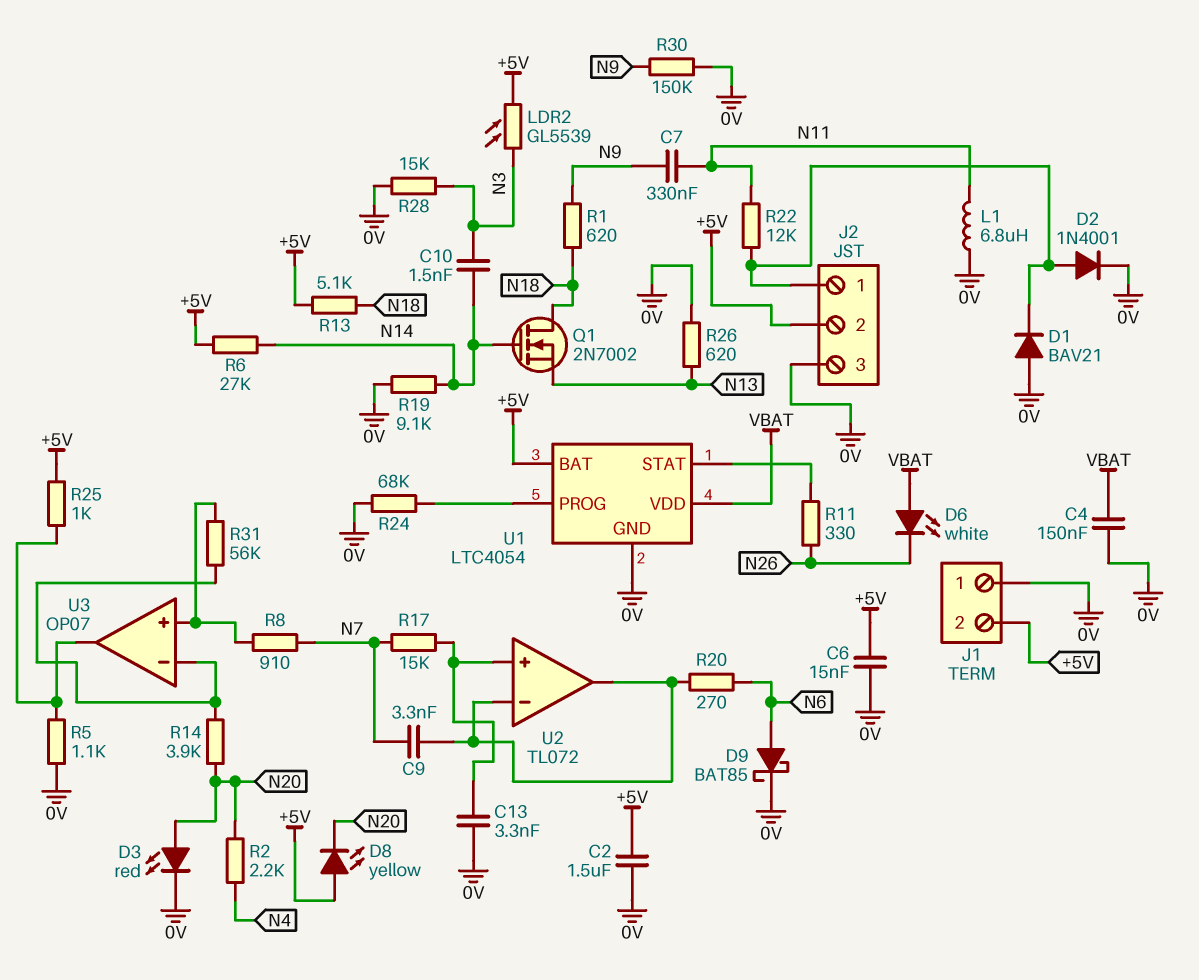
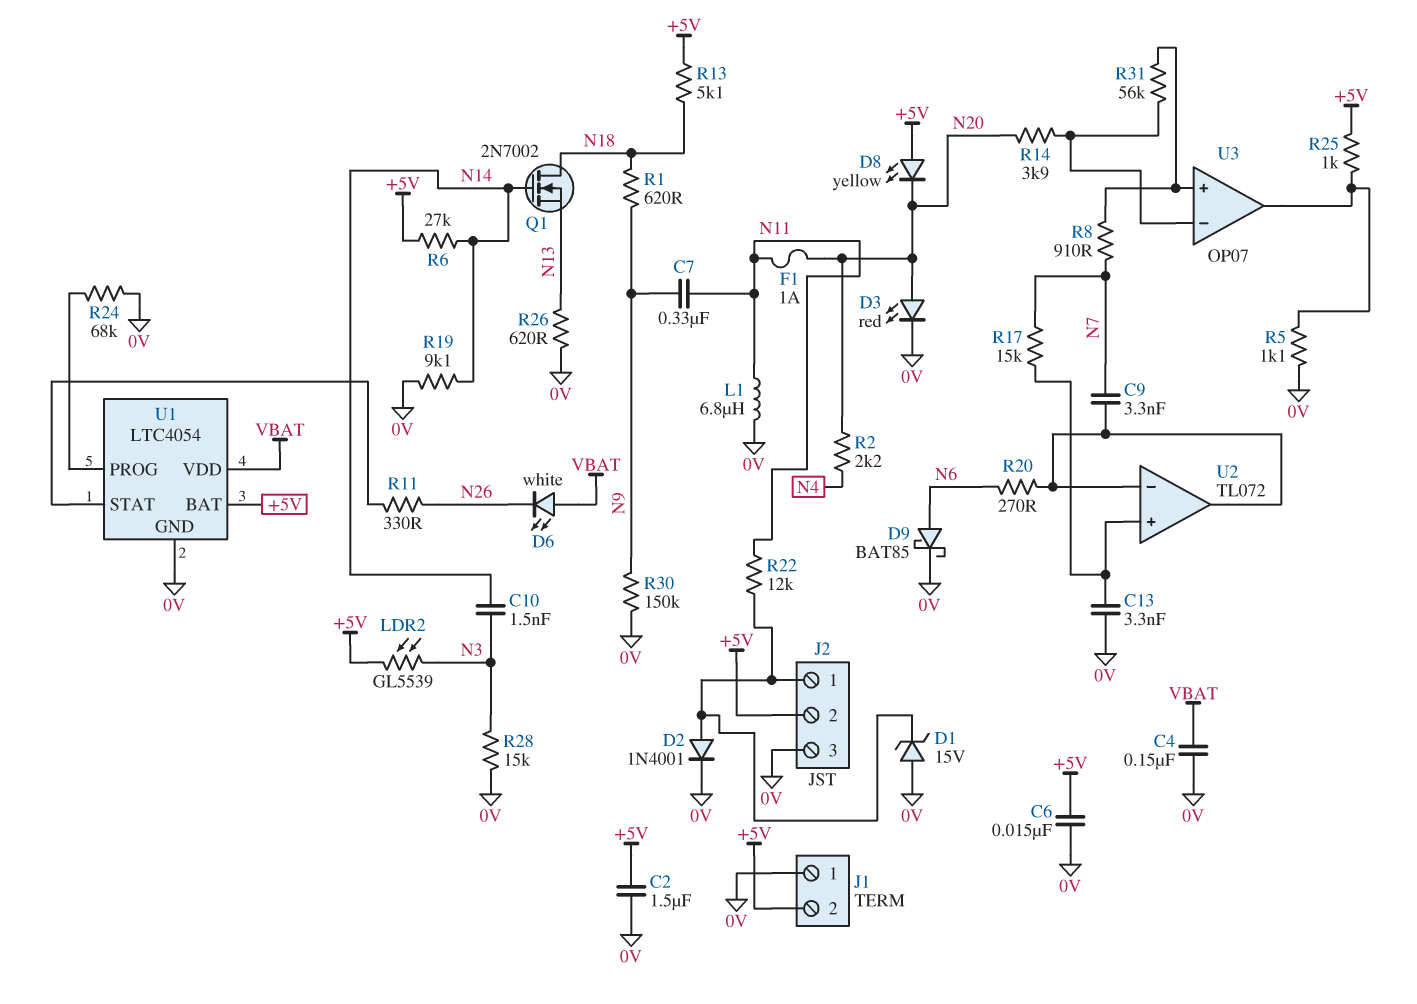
D1: diode BAV21 (A 0V, K J2/1) -> zener 15V (A 0V, K J2/1)
F1: none -> 1A (N11, N20)

